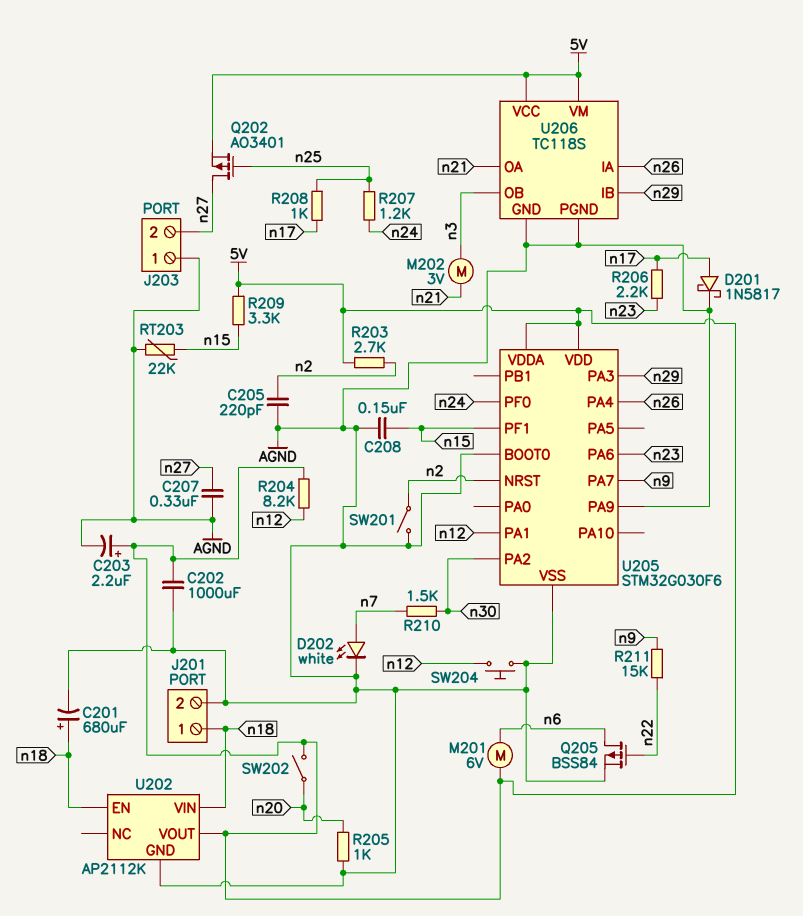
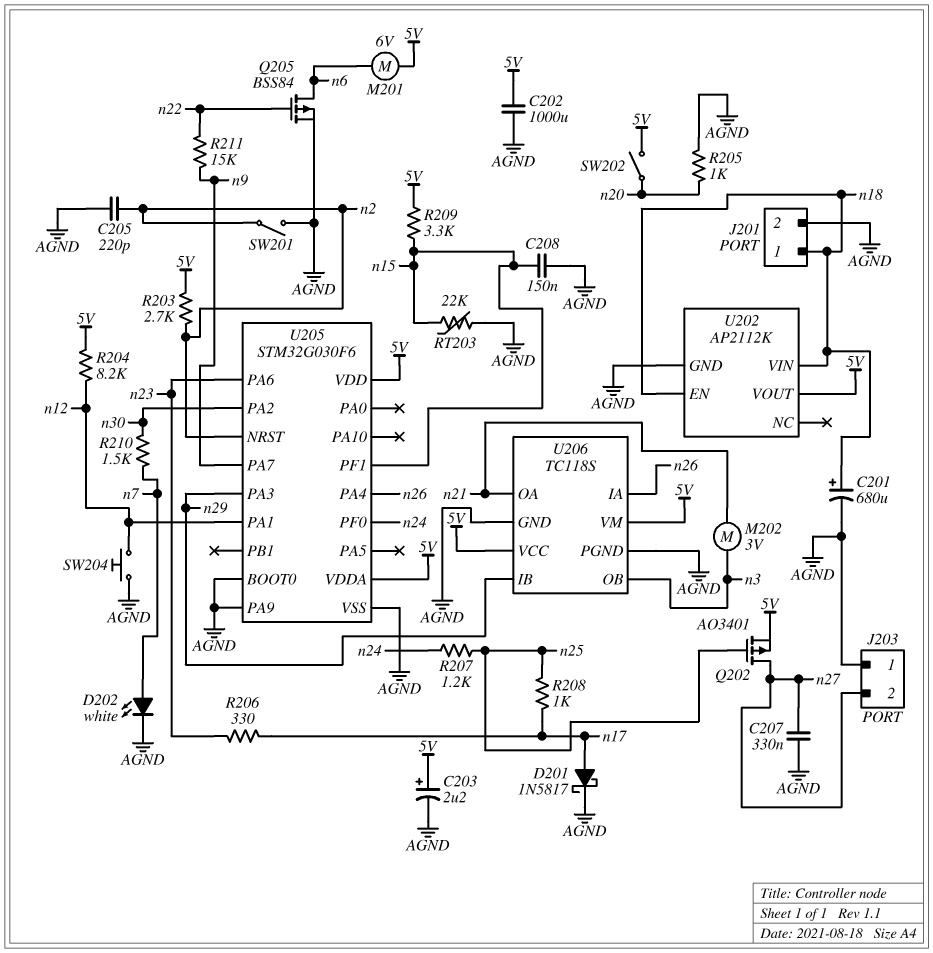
R206: 2.2k (n17, n23) -> 330 (n17, n23)

